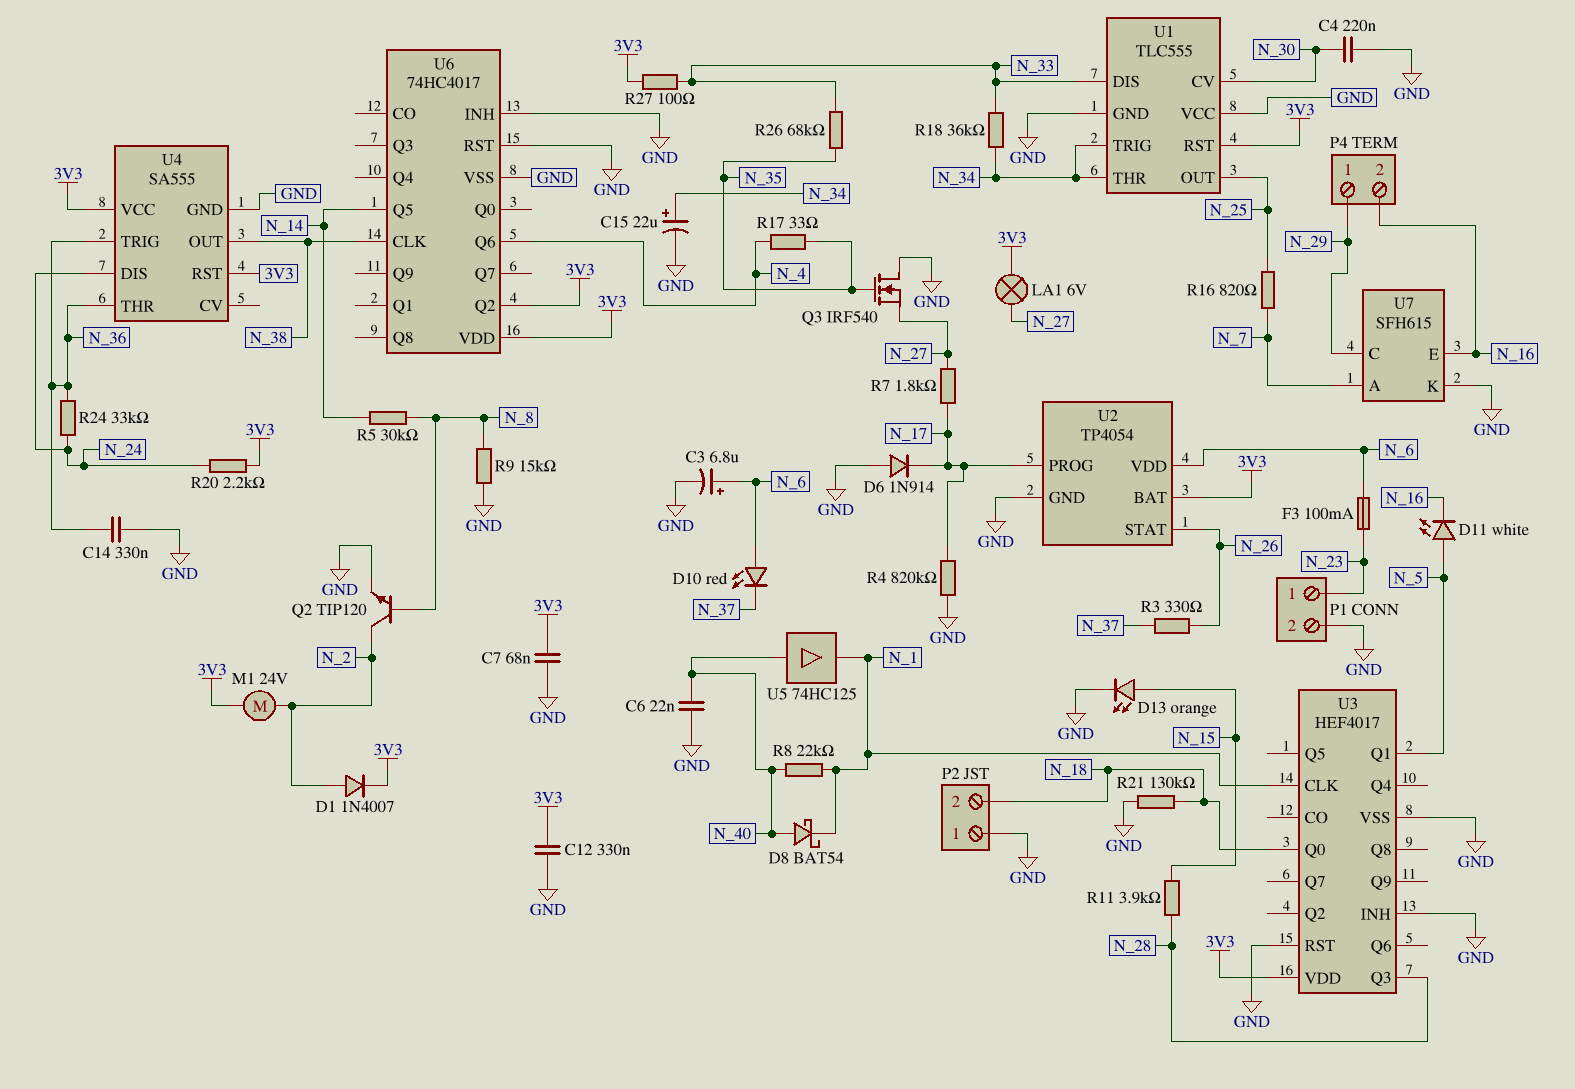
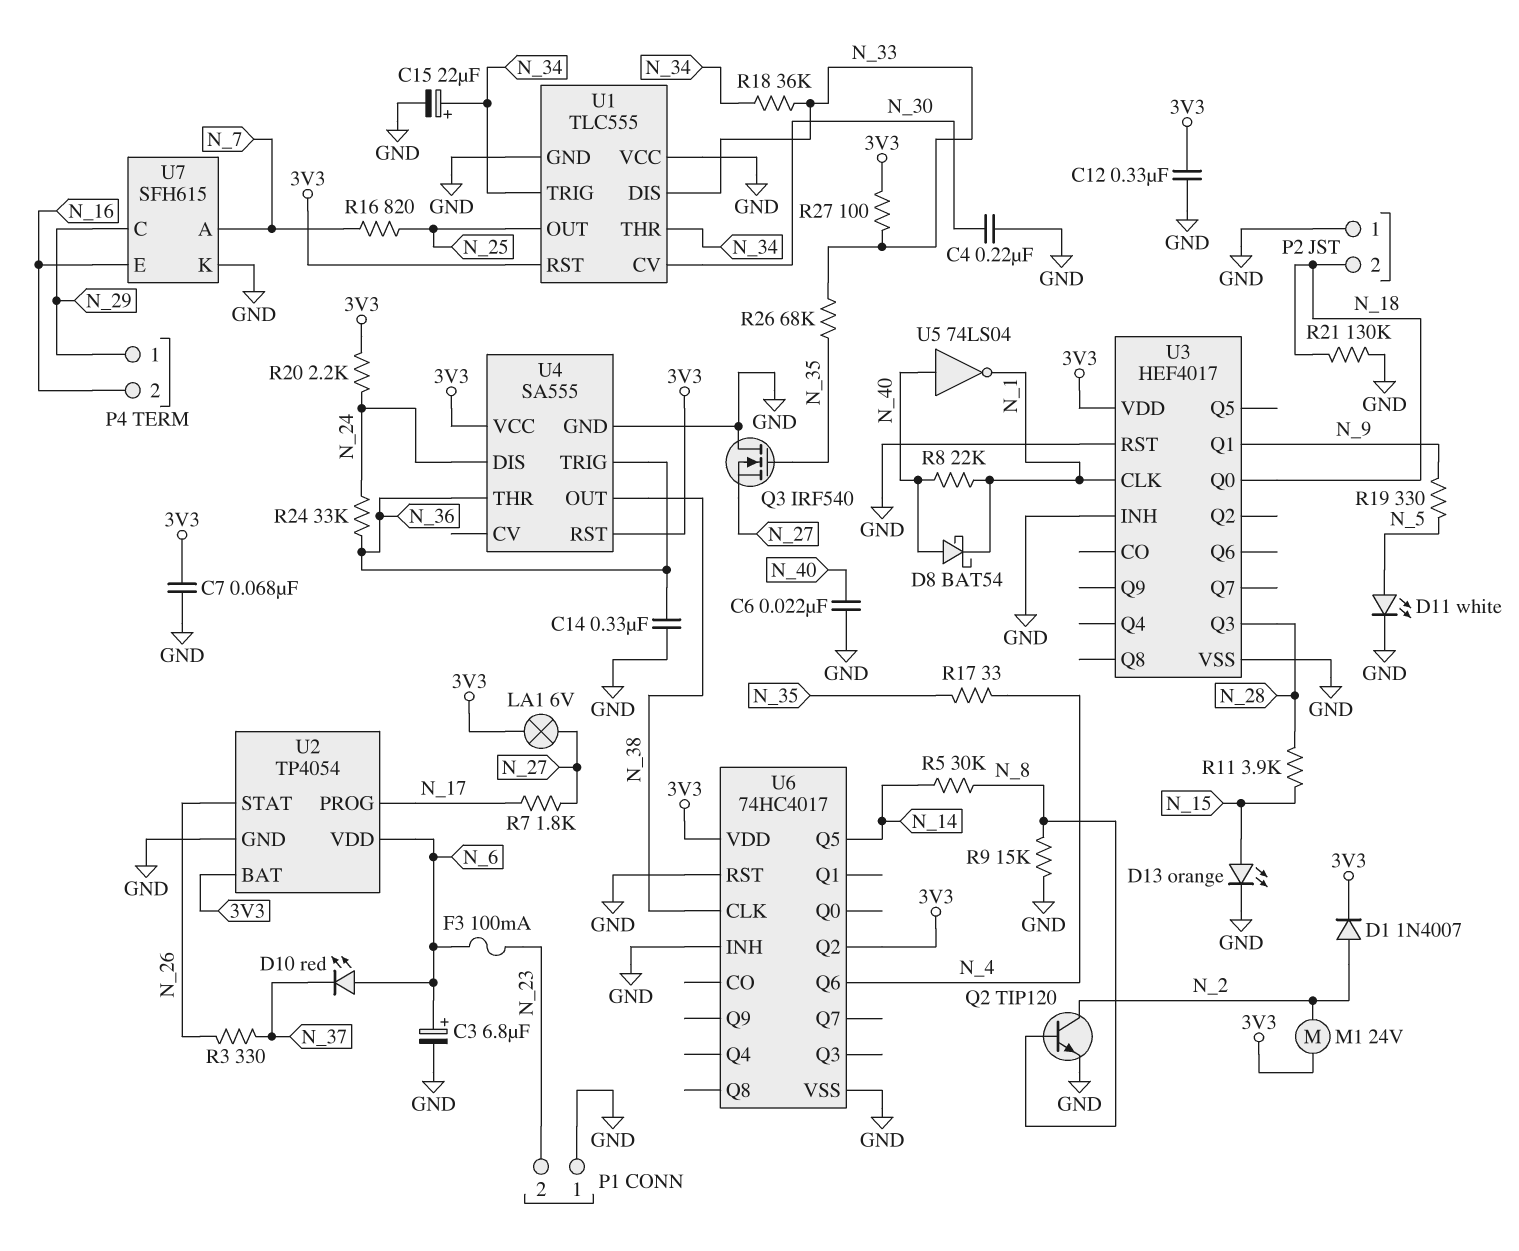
D6: diode 1N914 (A GND, K N_17) -> none
D11: LED white (A N_5, K N_16) -> LED white (A N_5, K GND)
P1 pin 1: N_23 -> GND
P1 pin 2: GND -> N_23
R4: 820k (GND, N_17) -> none
R19: none -> 330 (N_5, N_9)
U3 pin Q1: N_5 -> N_9
U5: buffer 74HC125 (in N_40, out N_1) -> NOT 74LS04 (in N_40, out N_1)

